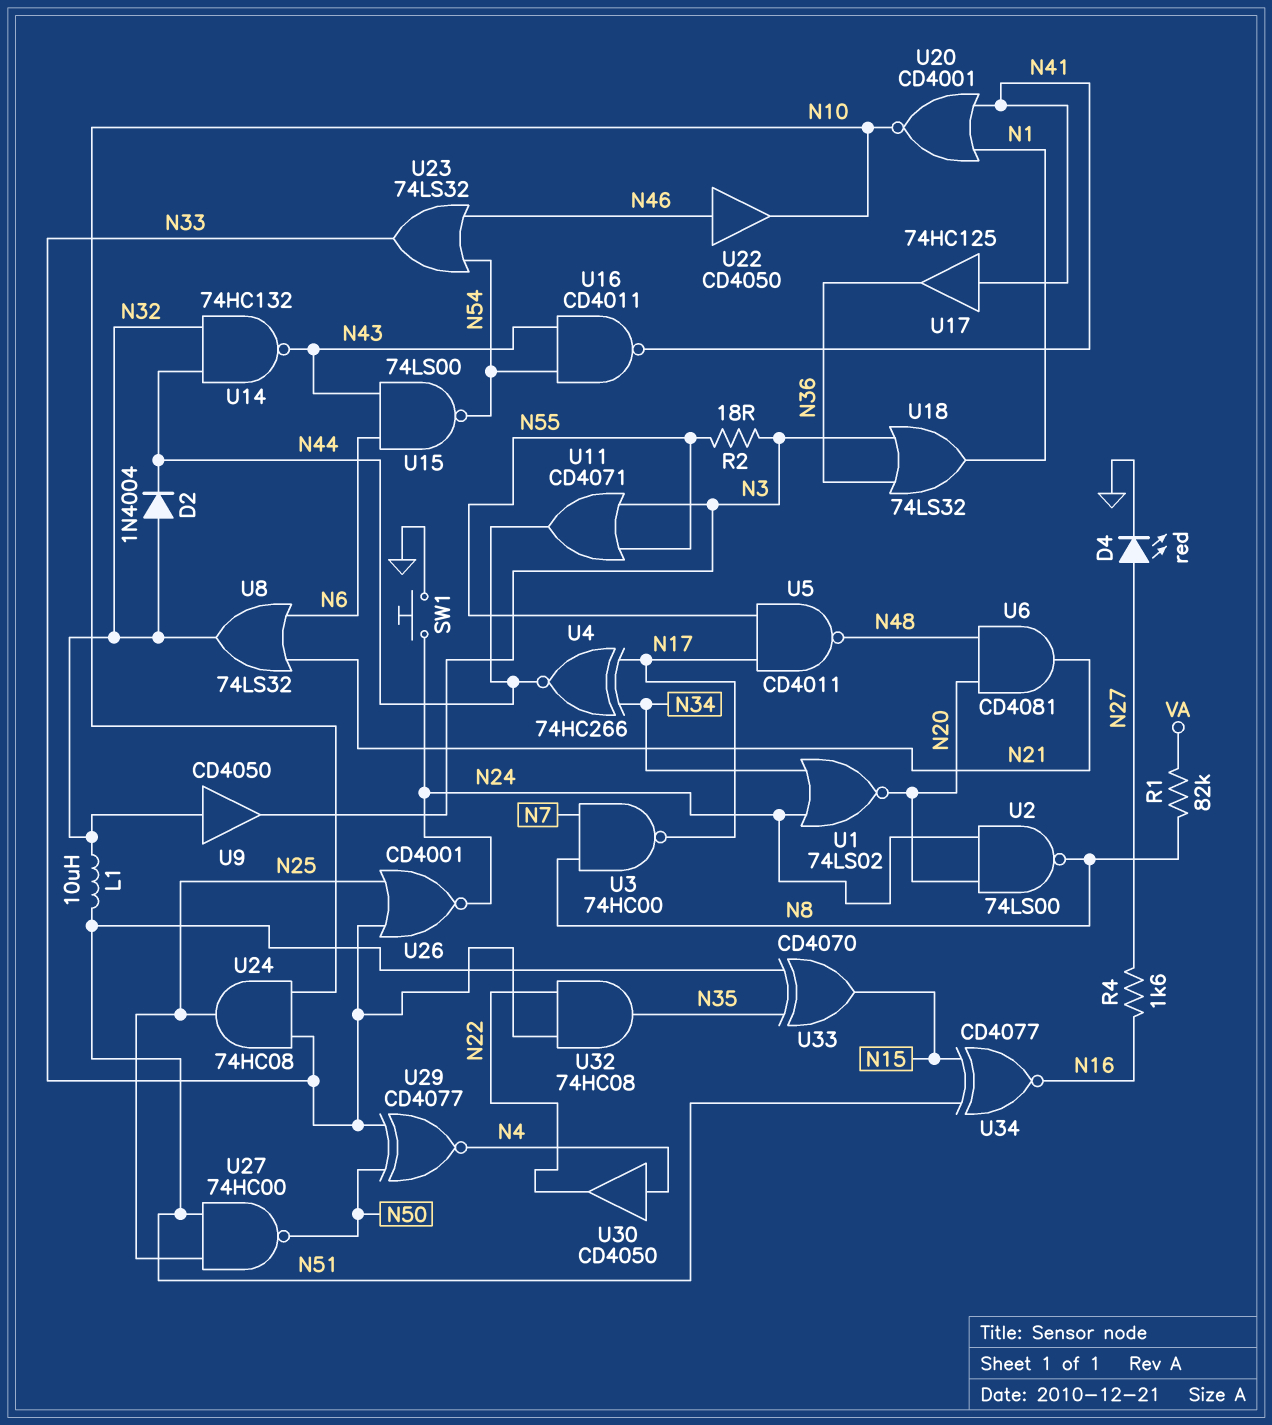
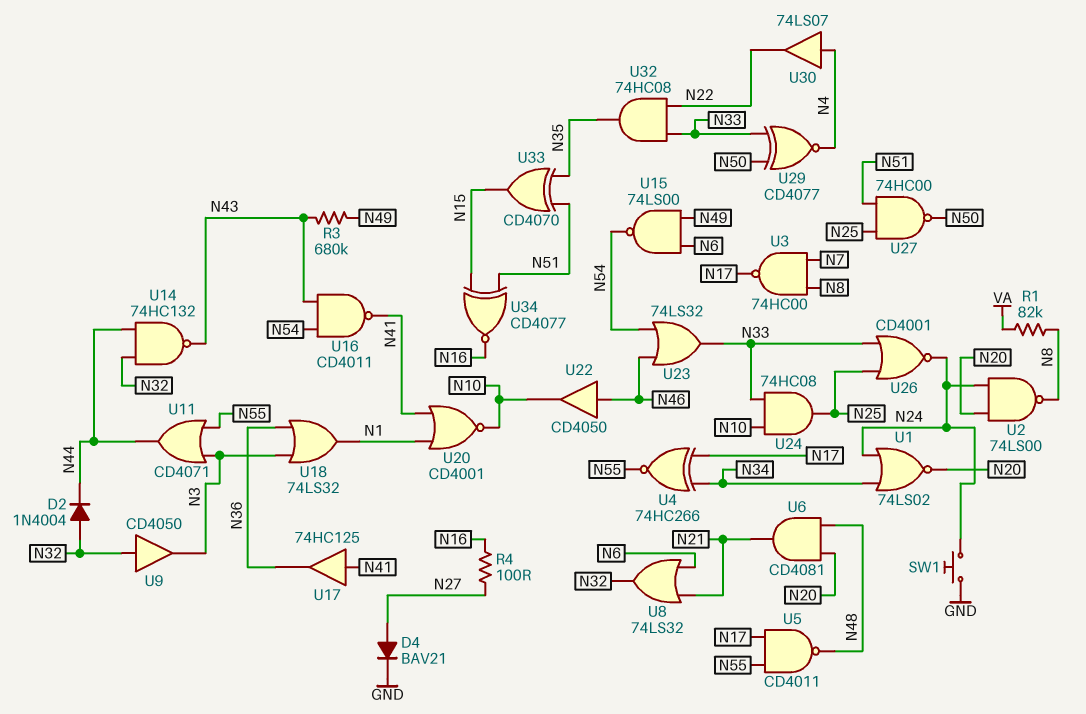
D4: LED red (A N27, K GND) -> diode BAV21 (A N27, K GND)
L1: 10uH (N32, N51) -> none
R2: 18 (N3, N55) -> none
R3: none -> 680k (N43, N49)
R4: 1.6k (N16, N27) -> 100 (N16, N27)
U4: XNOR 74HC266 (in N17, in N34, out N44) -> XNOR 74HC266 (in N17, in N34, out N55)
U15: NAND 74LS00 (in N6, in N43, out N54) -> NAND 74LS00 (in N6, in N49, out N54)
U30: buffer CD4050 (in N4, out N22) -> buffer 74LS07 (in N4, out N22)

